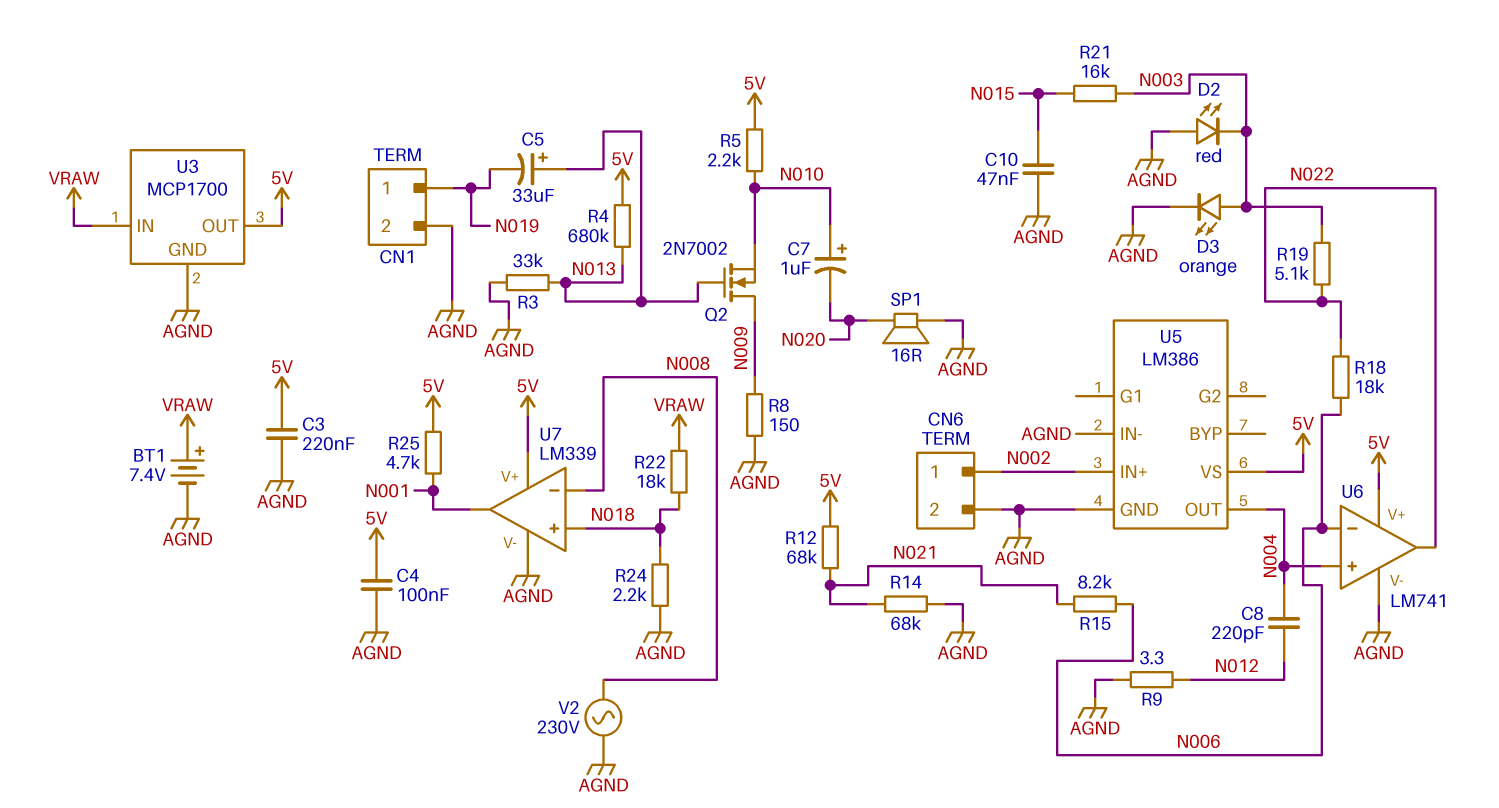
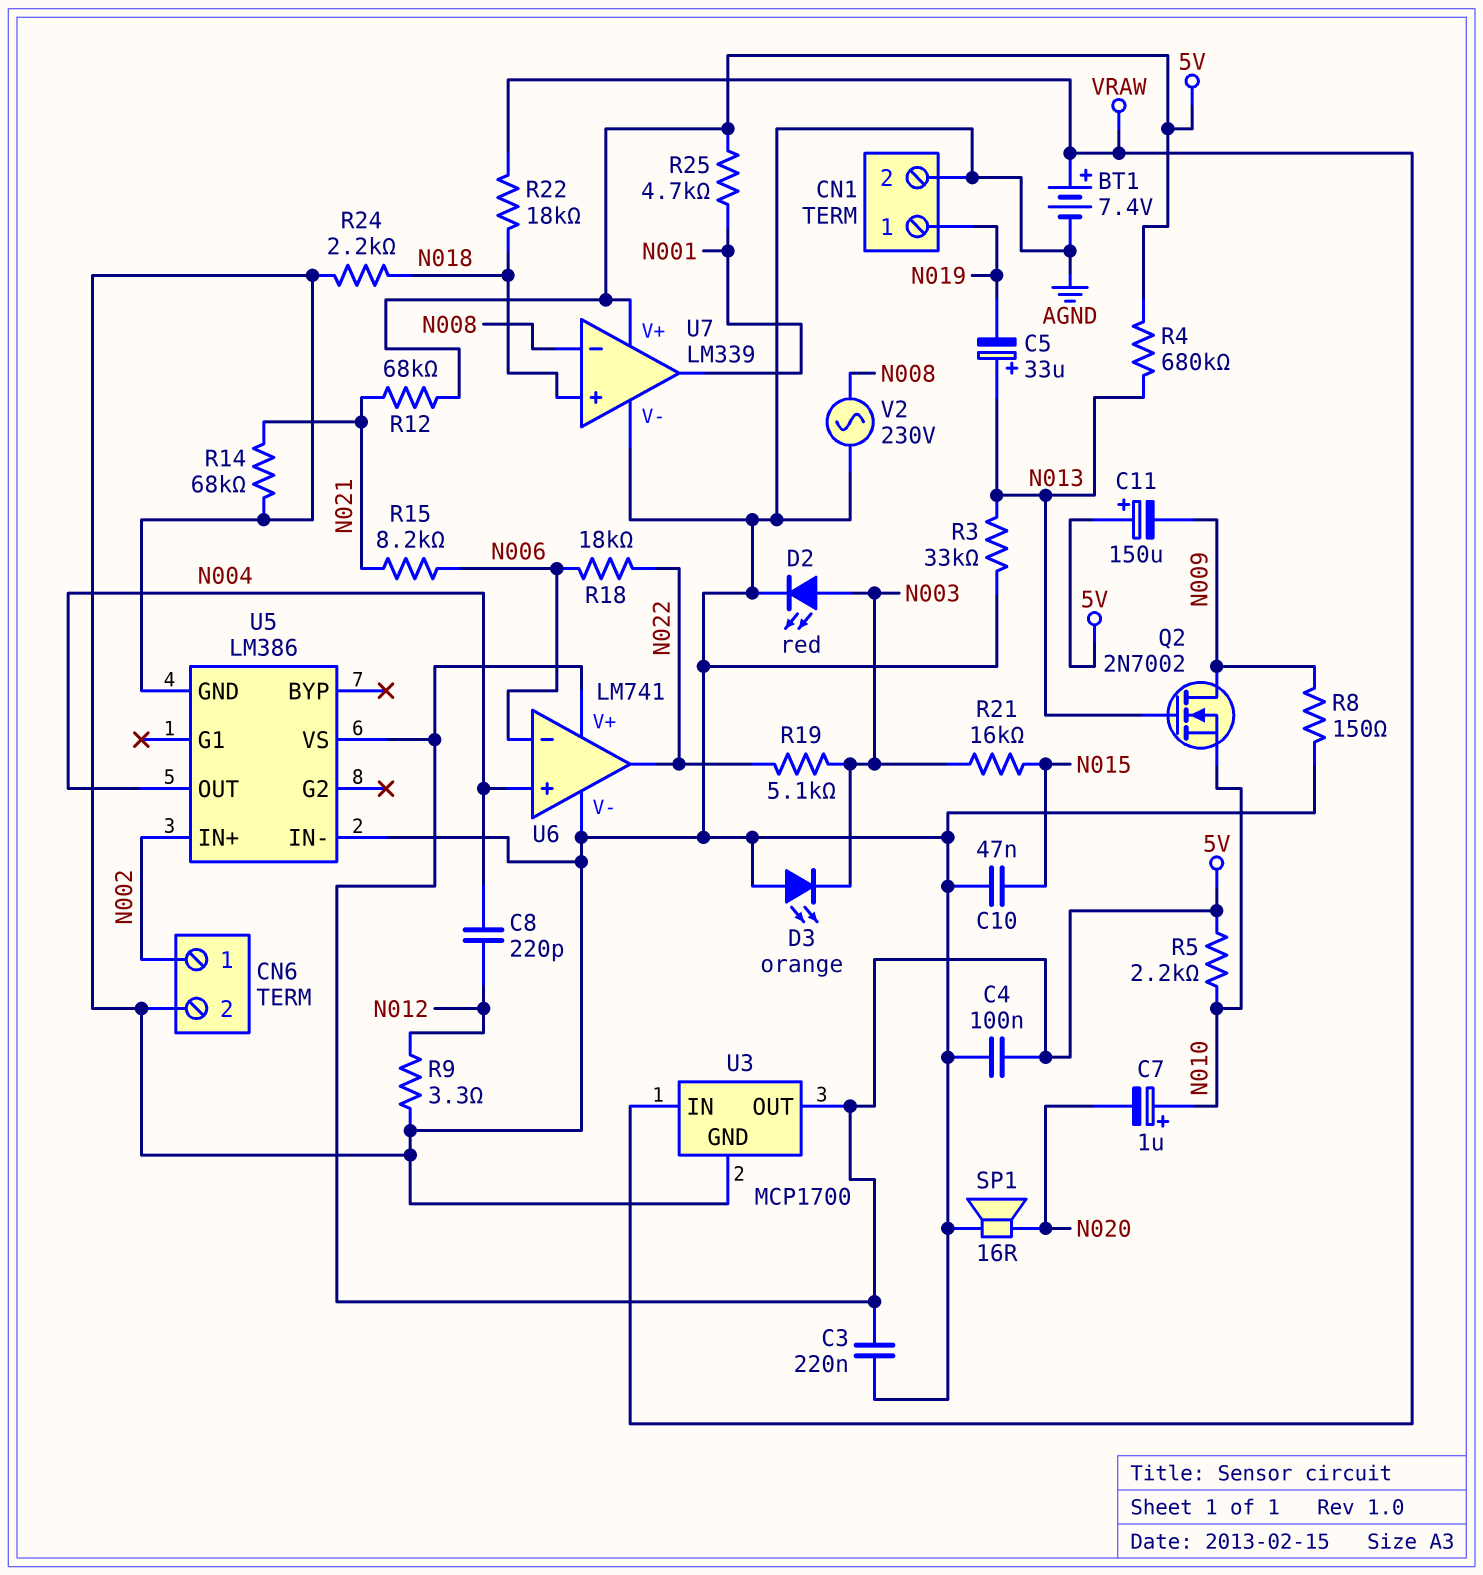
C11: none -> 150uF (plus 5V, minus N009)
D2: LED red (A AGND, K N003) -> LED red (A N003, K AGND)
D3: LED orange (A N003, K AGND) -> LED orange (A AGND, K N003)

